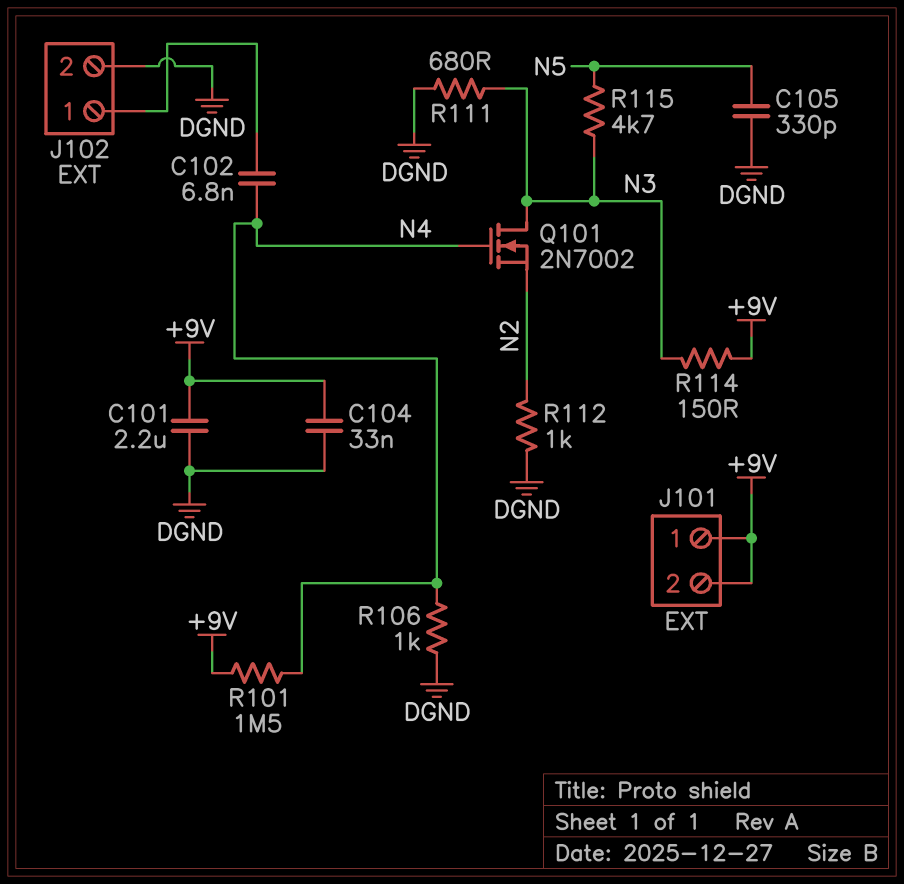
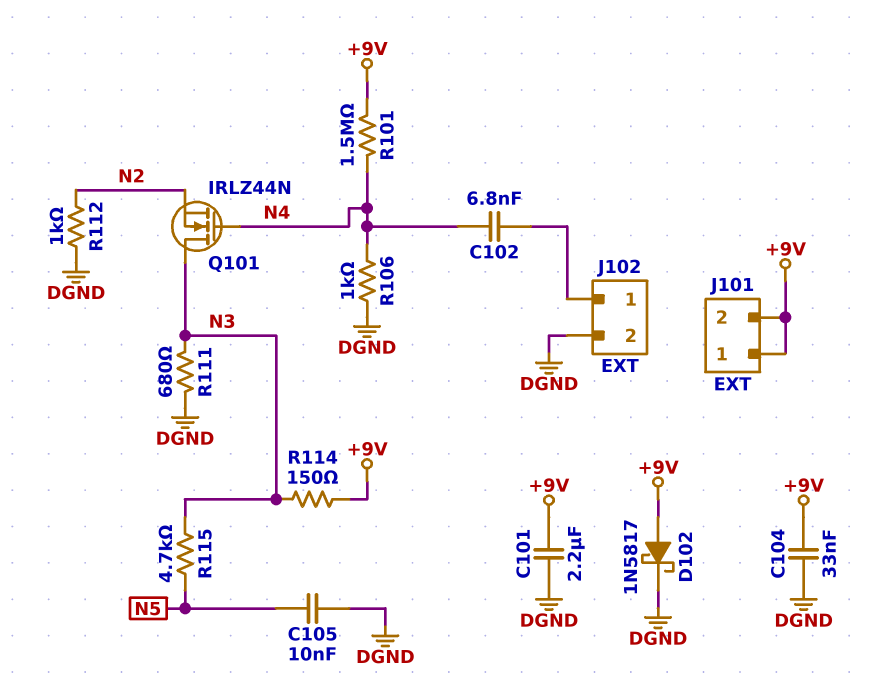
C105: 330pF (DGND, N5) -> 10nF (DGND, N5)
D102: none -> schottky 1N5817 (A +9V, K DGND)
Q101: NMOS 2N7002 (G N4, D N3, S N2) -> NMOS IRLZ44N (G N4, D N3, S N2)

